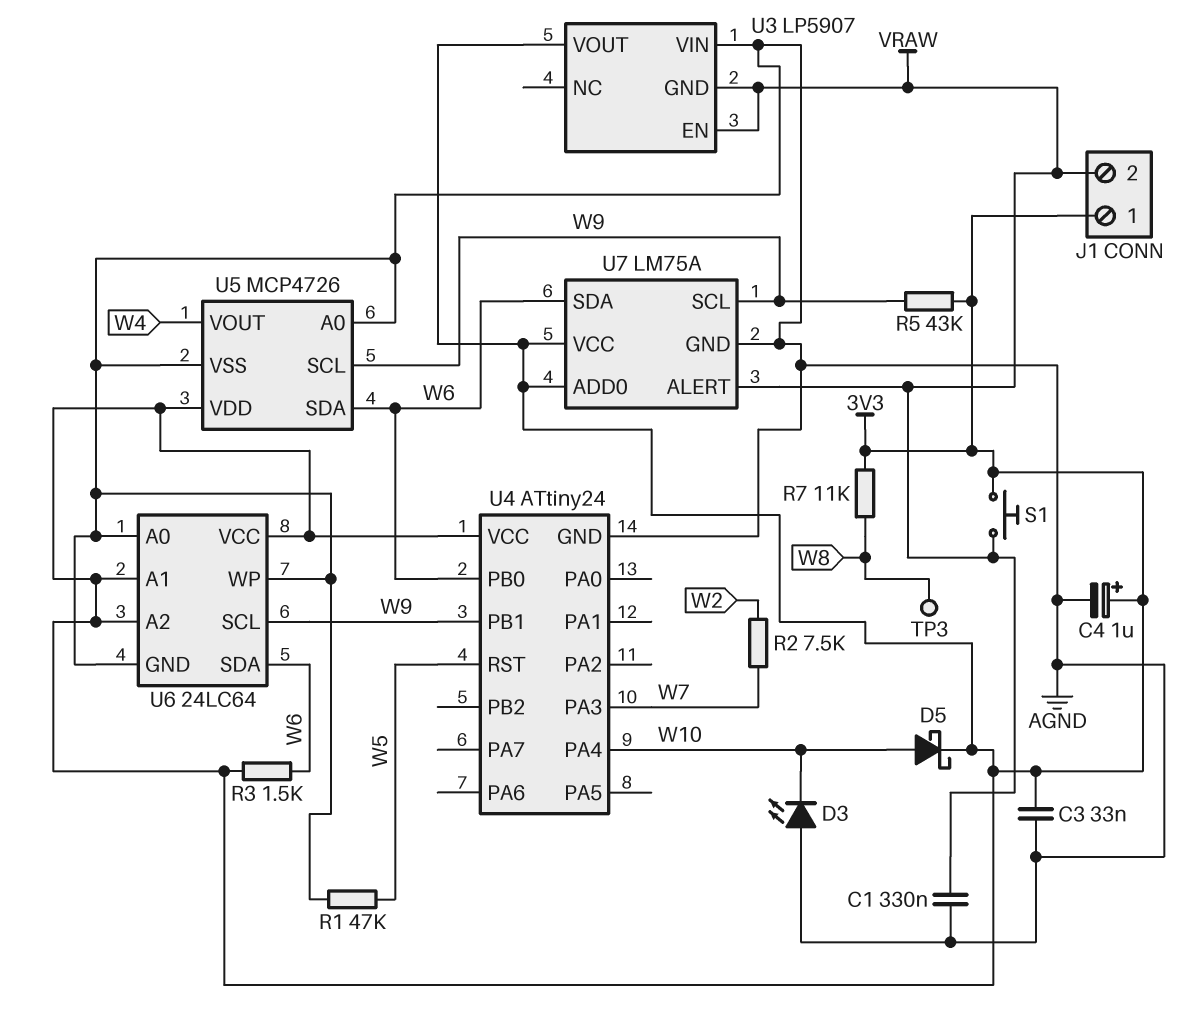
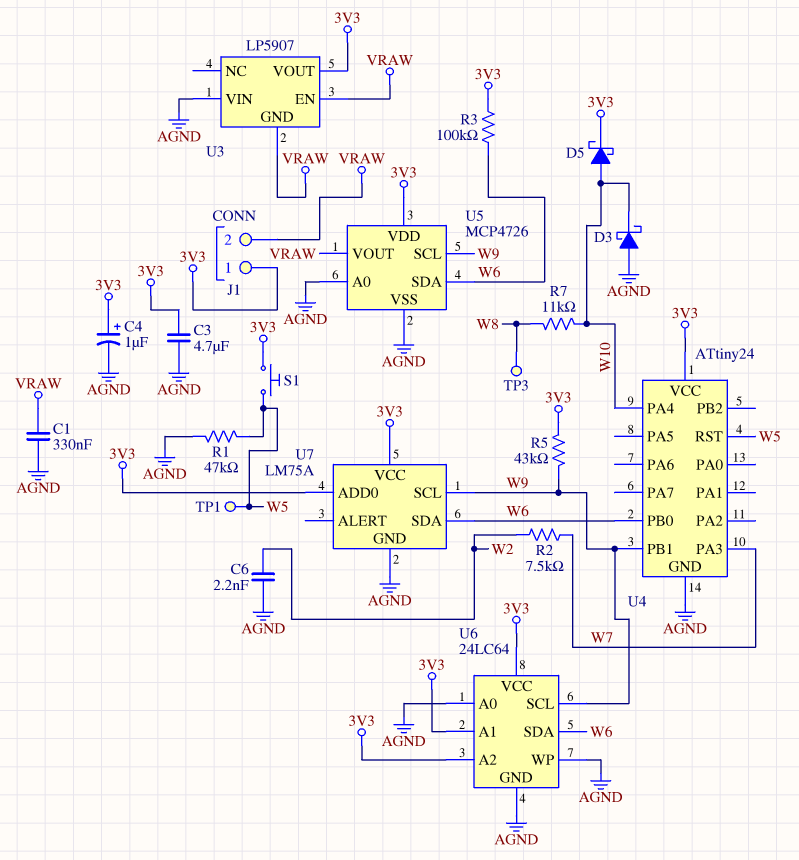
C3: 33nF (3V3, AGND) -> 4.7uF (3V3, AGND)
C6: none -> 2.2nF (AGND, W2)
D3: LED (A AGND, K W10) -> schottky (A AGND, K W10)
R3: 1.5k (3V3, W6) -> 100k (3V3, W6)
R7: 11k (3V3, W8) -> 11k (W8, W10)
S1: button (3V3, VRAW) -> button (3V3, W5)
TP1: none -> test point (W5)
U5 pin VOUT: W4 -> VRAW
U7 pin ALERT: VRAW -> none

